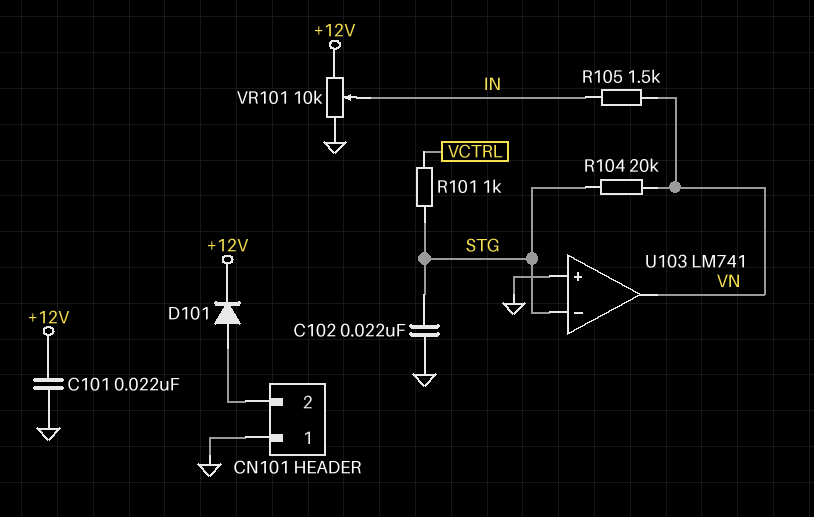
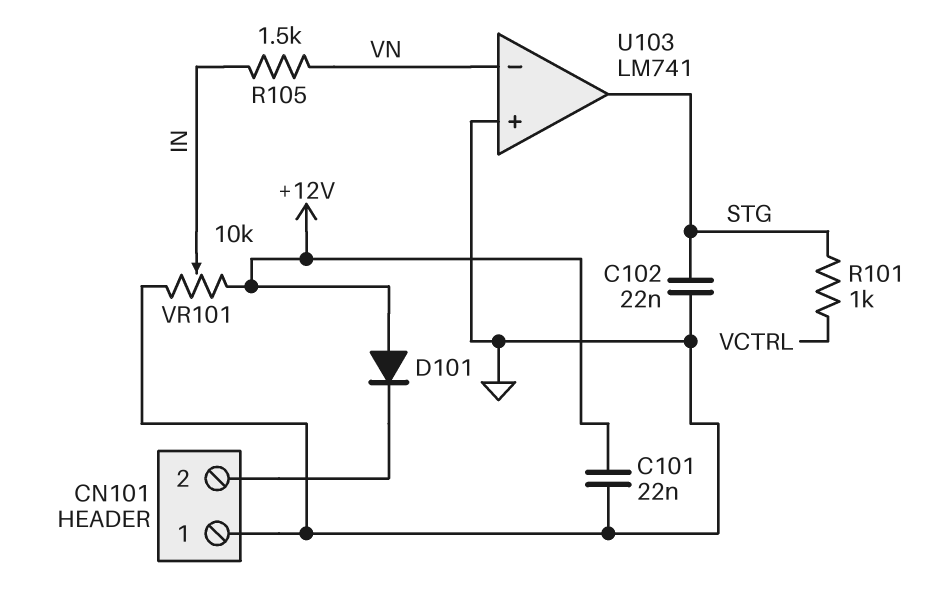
D101: diode (A CN101/2, K +12V) -> diode (A +12V, K CN101/2)
R104: 20k (STG, VN) -> none
U103 pin in-: STG -> VN
U103 pin out: VN -> STG

